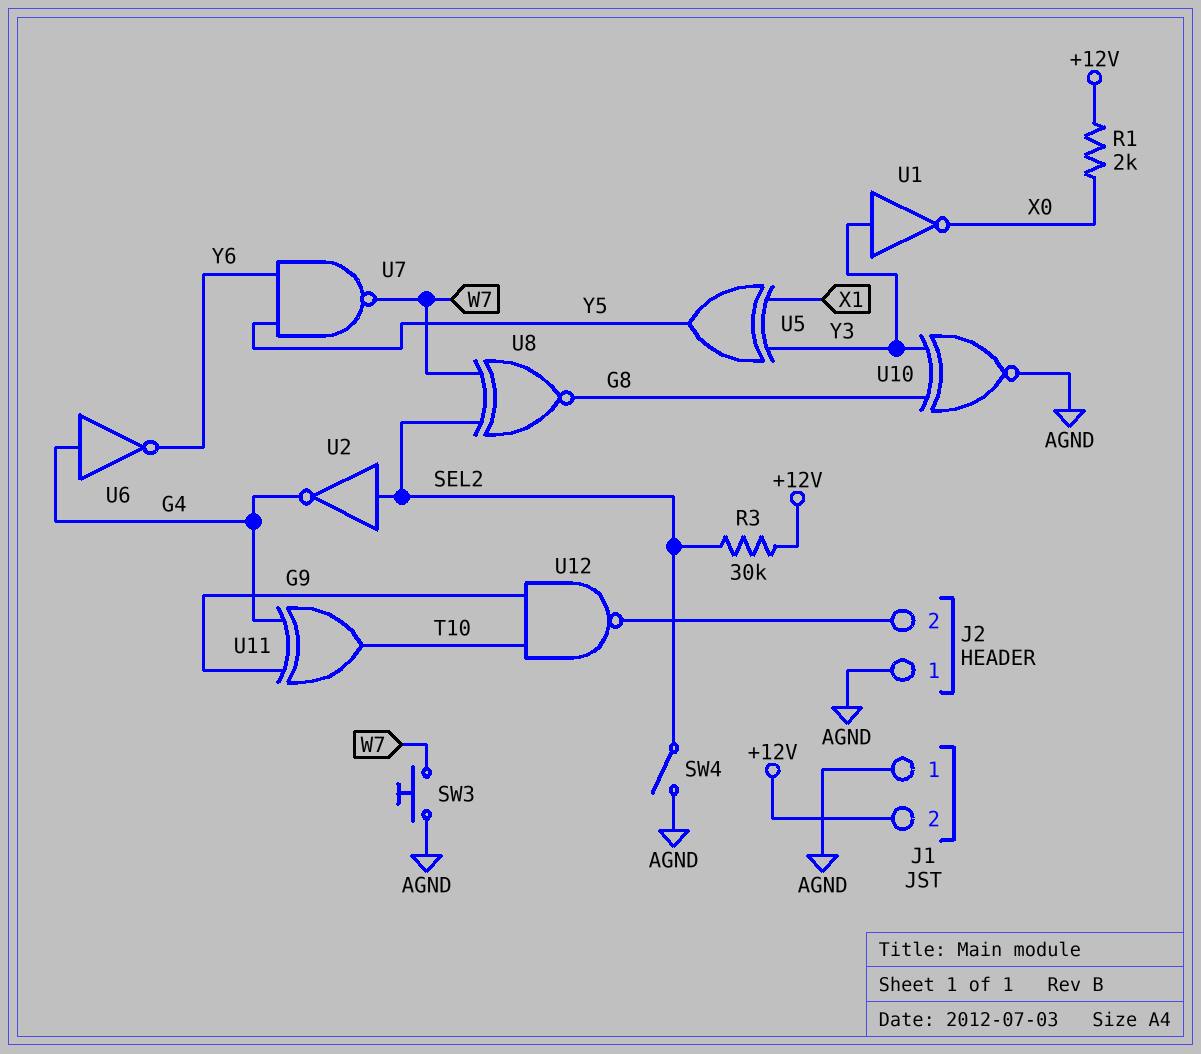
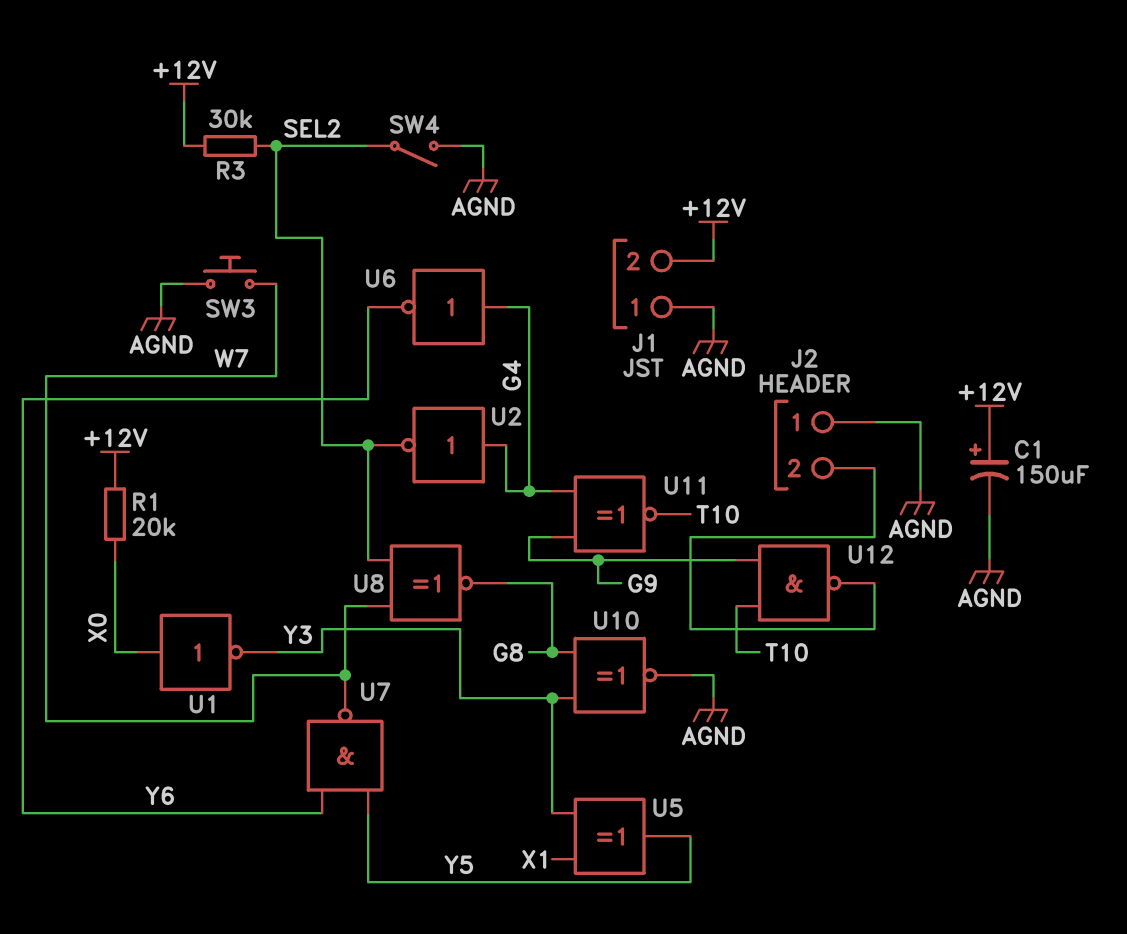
C1: none -> 150uF (plus +12V, minus AGND)
R1: 2k (+12V, X0) -> 20k (+12V, X0)
U1: NOT (in Y3, out X0) -> NOT (in X0, out Y3)
U2: NOT (in SEL2, out G4) -> NOT (in G4, out SEL2)
U11: XOR (in G4, in G9, out T10) -> XNOR (in G4, in G9, out T10)

